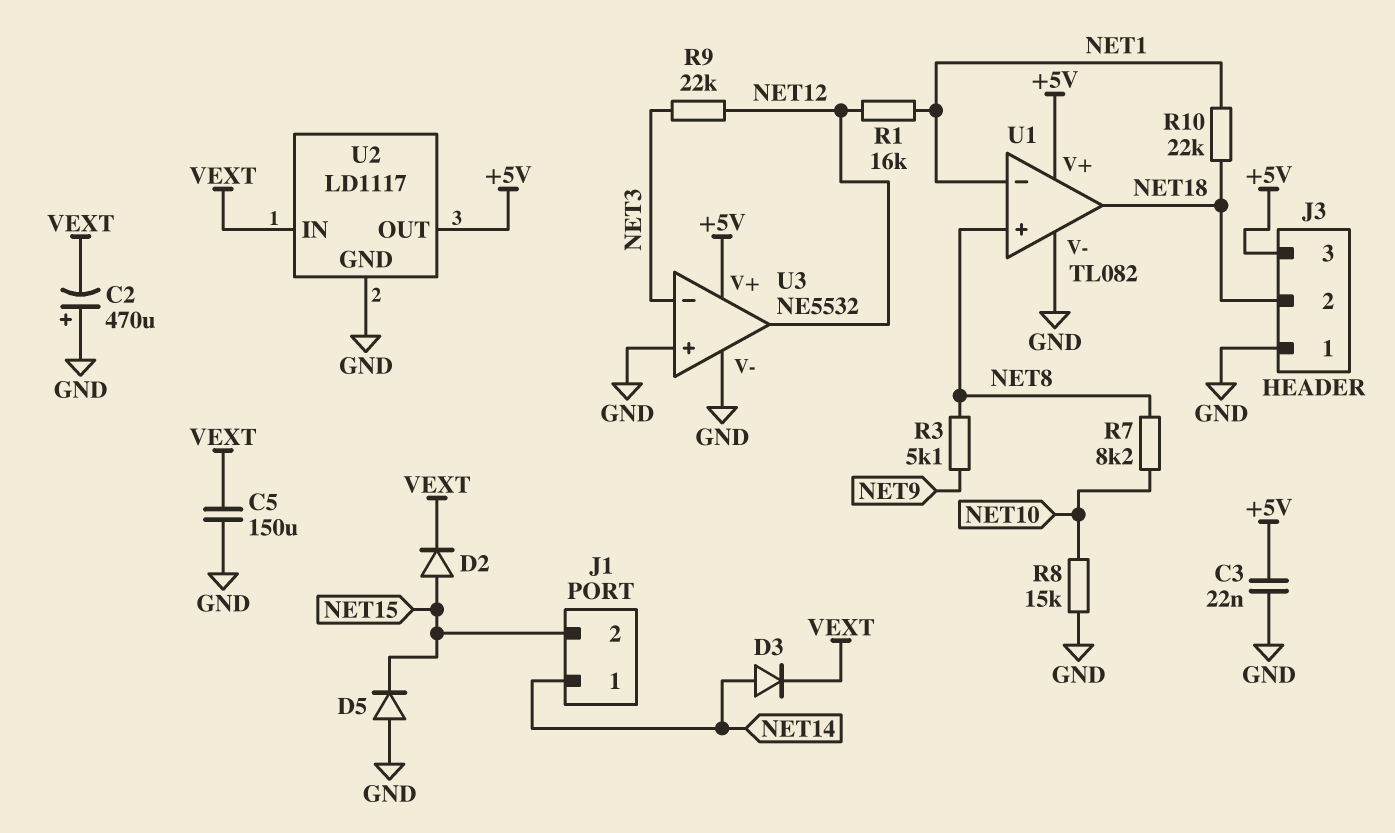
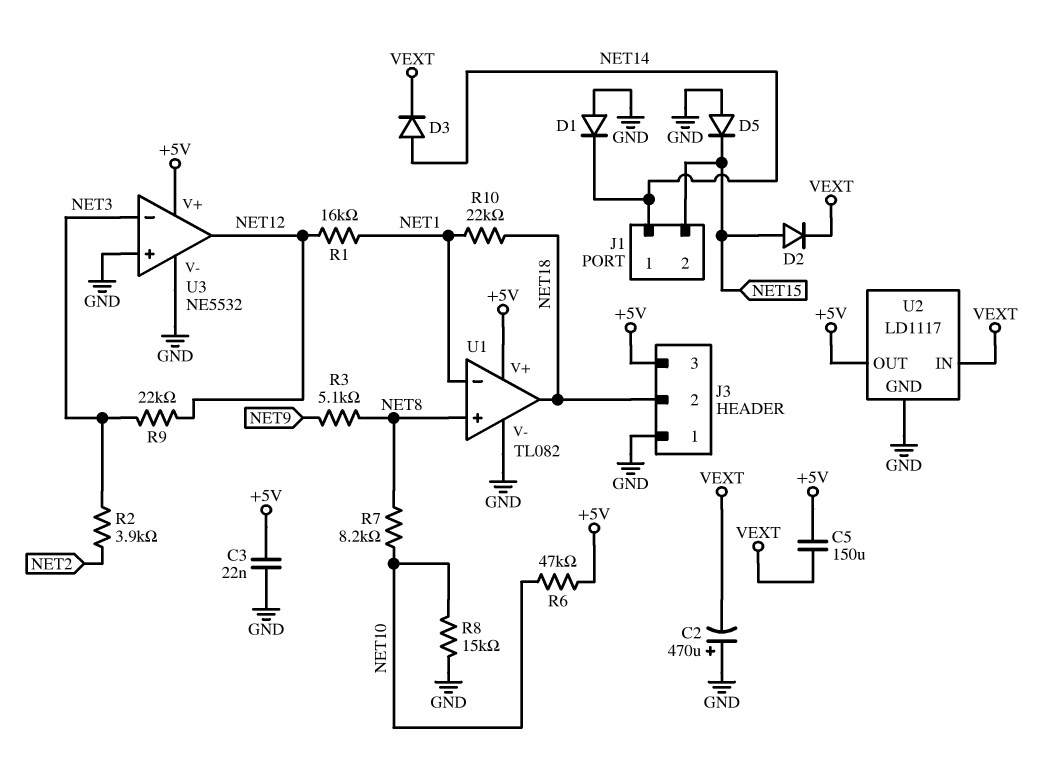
C5: 150uF (GND, VEXT) -> 150uF (+5V, VEXT)
D1: none -> diode (A GND, K NET14)
R2: none -> 3.9k (NET2, NET3)
R6: none -> 47k (+5V, NET10)

